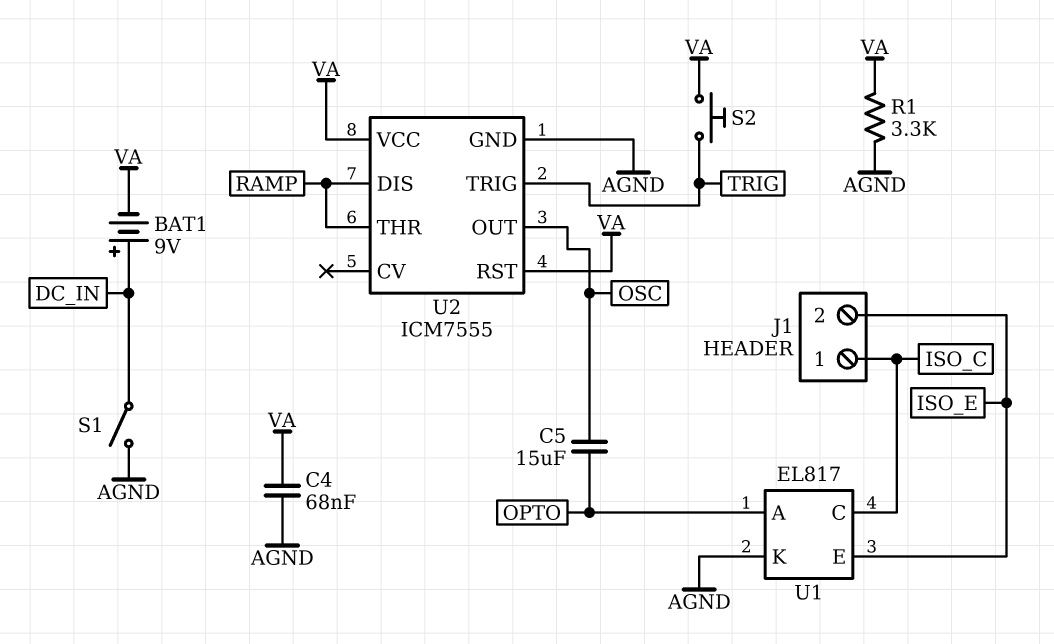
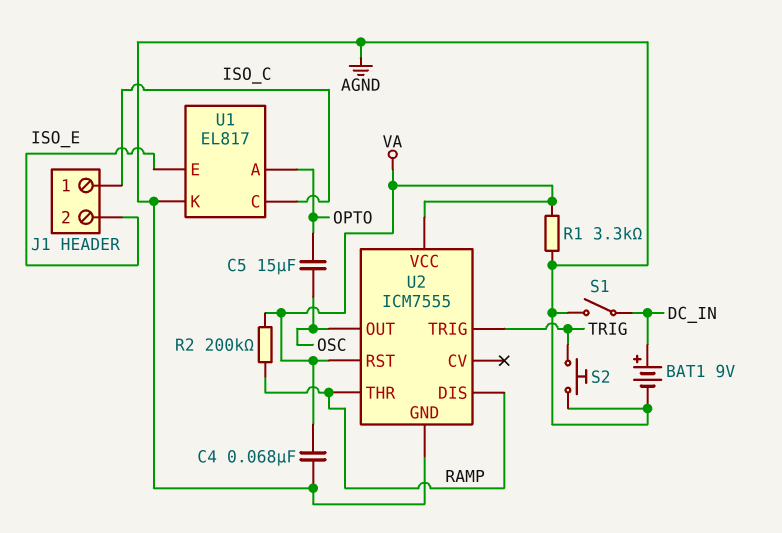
BAT1: 9V (plus DC_IN, minus VA) -> 9V (plus DC_IN, minus AGND)
R2: none -> 200k (RAMP, VA)
S2: button (TRIG, VA) -> button (AGND, TRIG)

